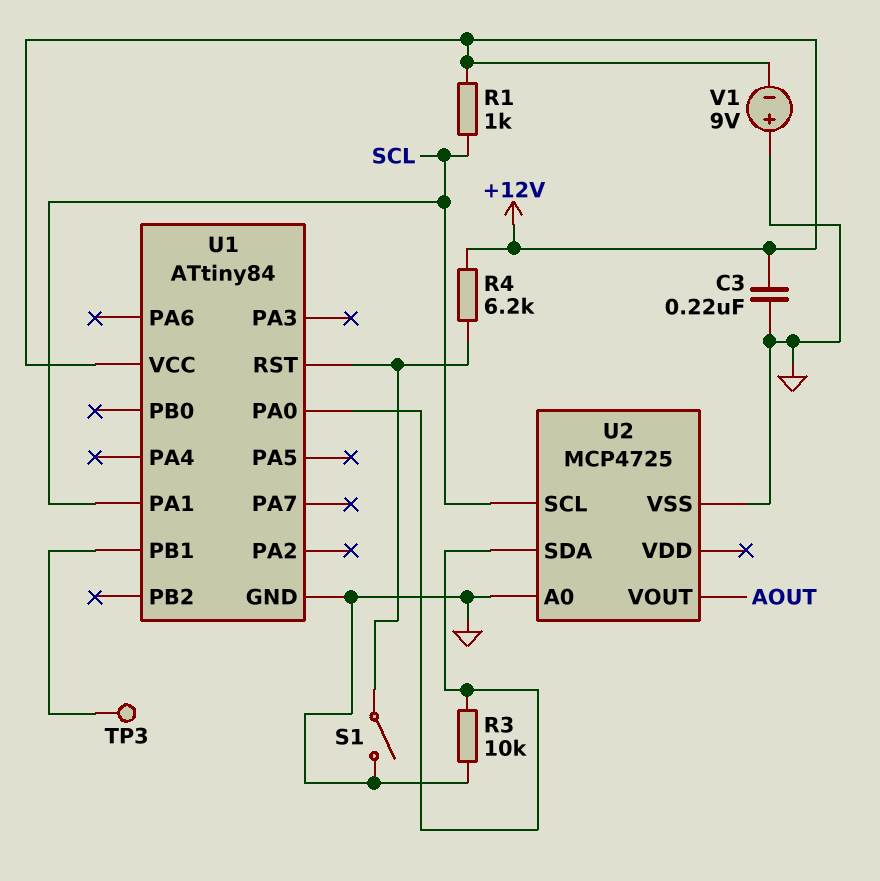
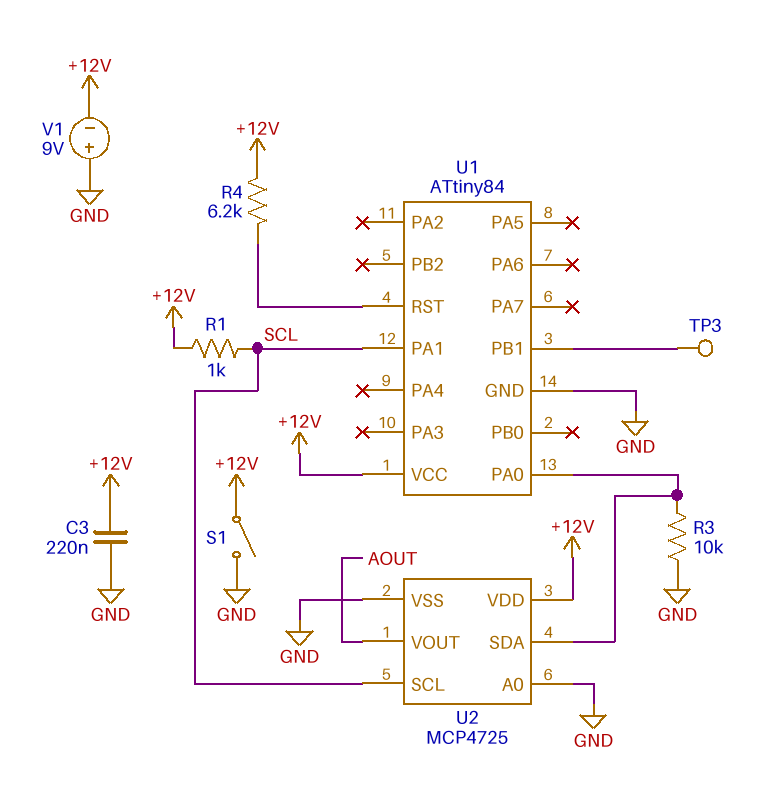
S1: switch (GND, U1/RST) -> switch (+12V, GND)
U2 pin VDD: none -> +12V

